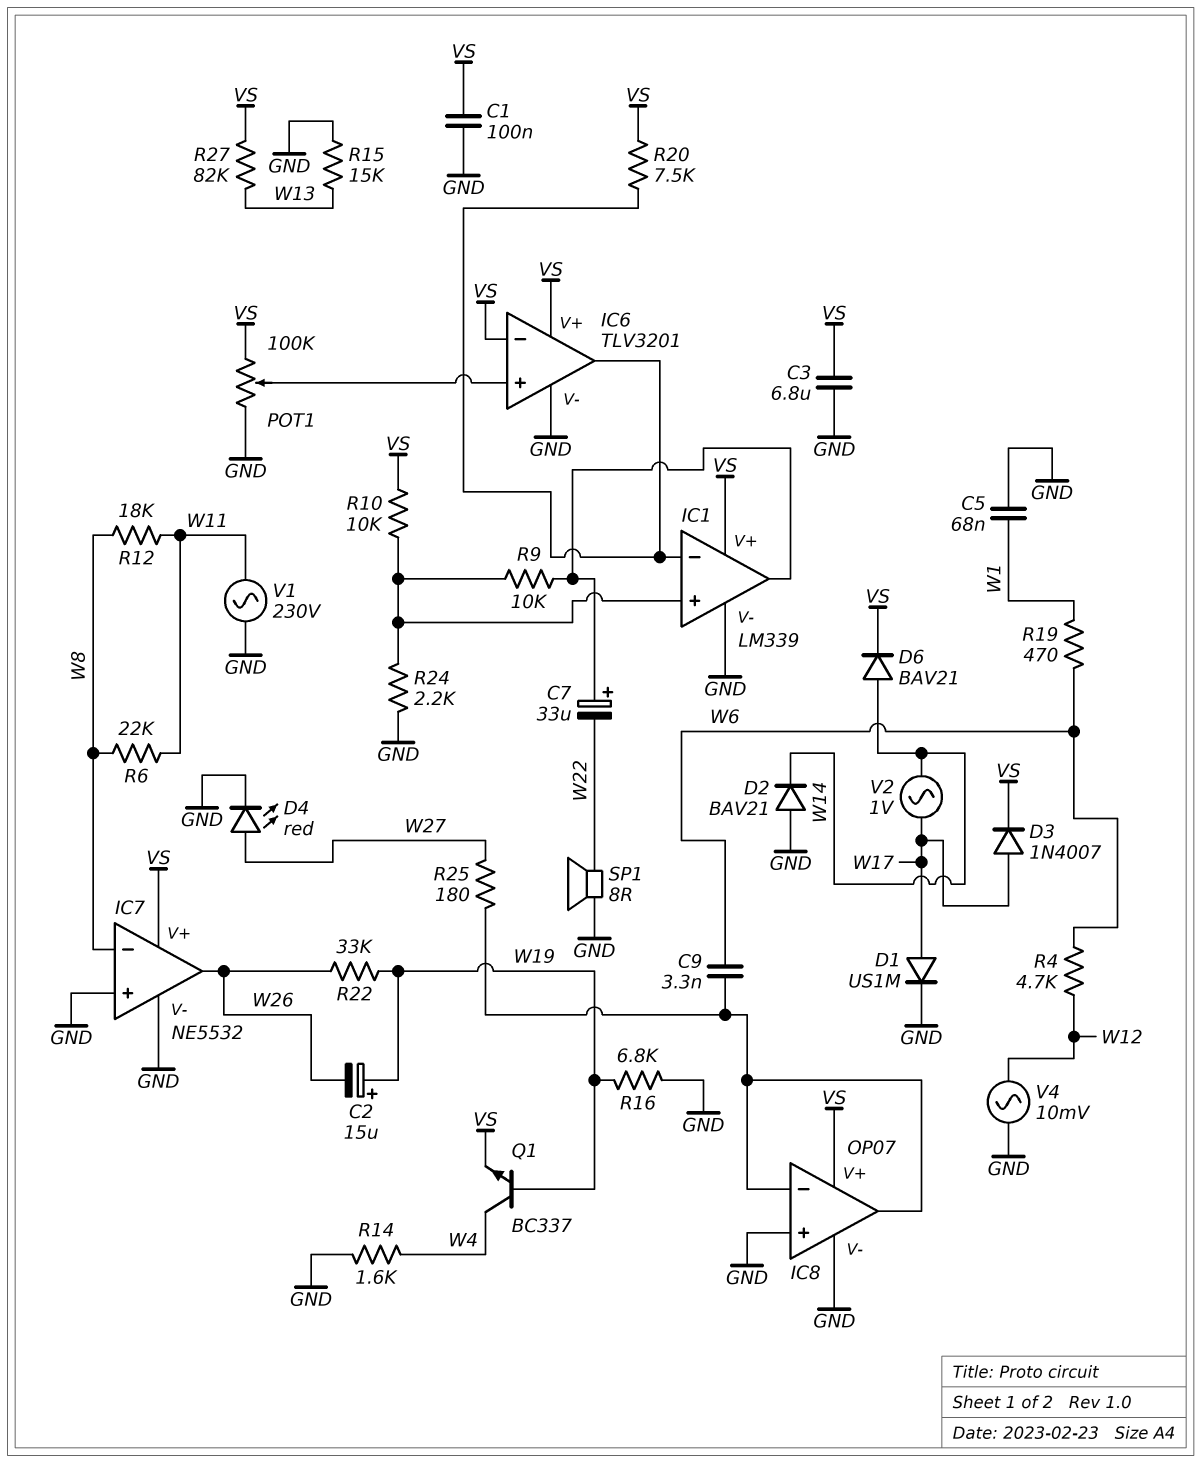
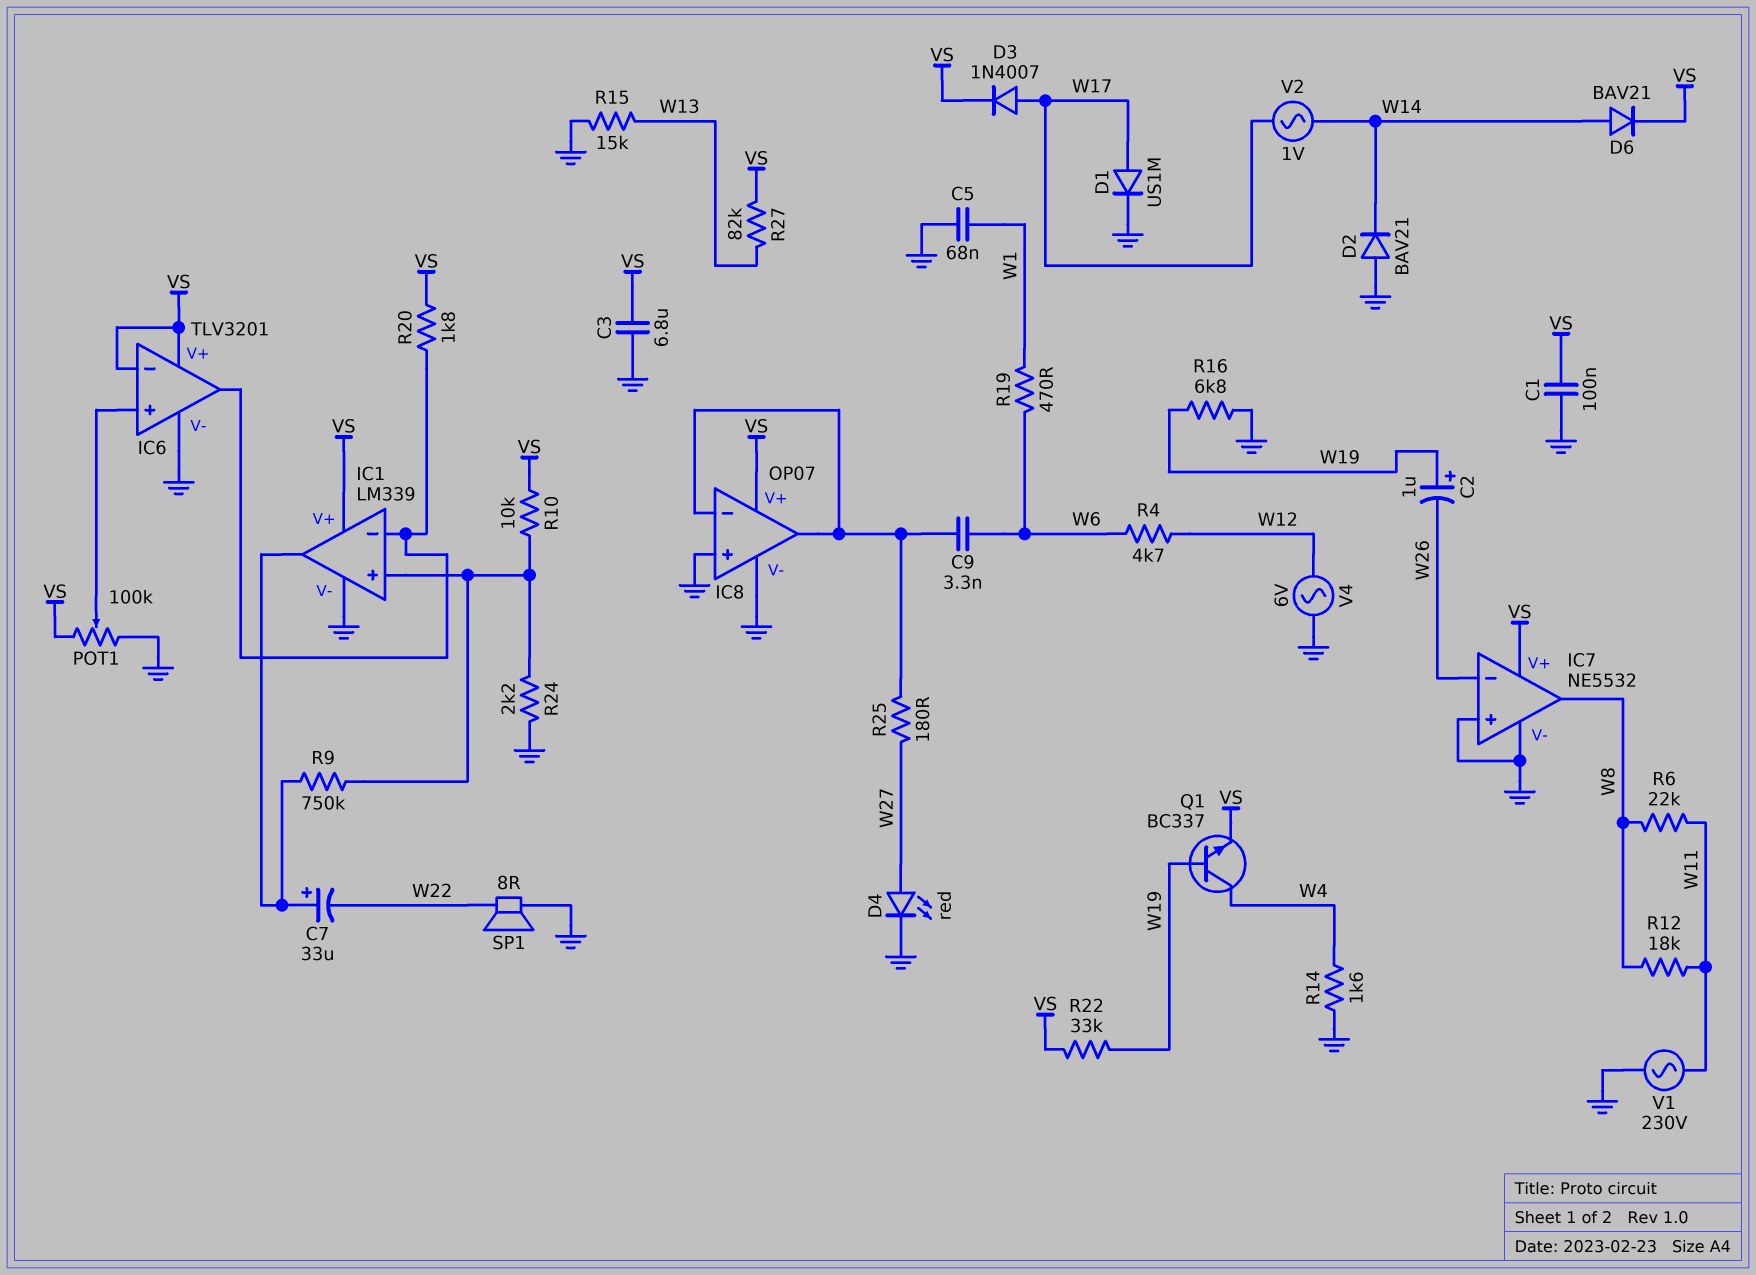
C2: 15uF (plus W19, minus W26) -> 1uF (plus W19, minus W26)
IC7 pin in-: W8 -> W26
IC7 pin out: W26 -> W8
R9: 10k (IC1/in+, IC1/out) -> 750k (IC1/in+, IC1/out)
R20: 7.5k (IC1/in-, VS) -> 1.8k (IC1/in-, VS)
R22: 33k (W19, W26) -> 33k (VS, W19)
V4: AC 10mV (GND, W12) -> AC 6V (GND, W12)

